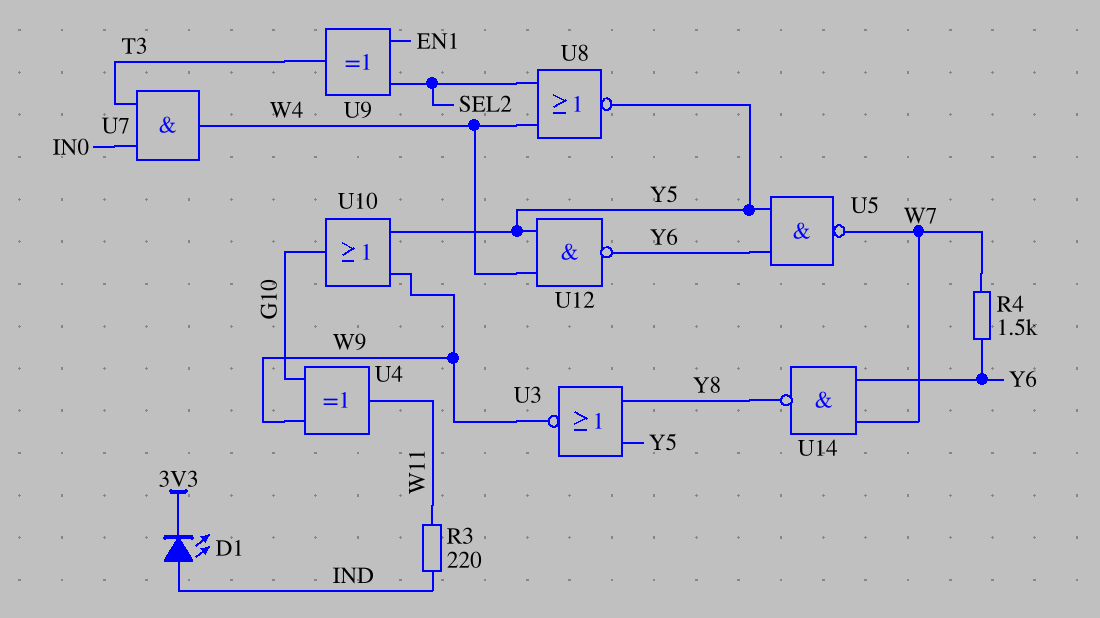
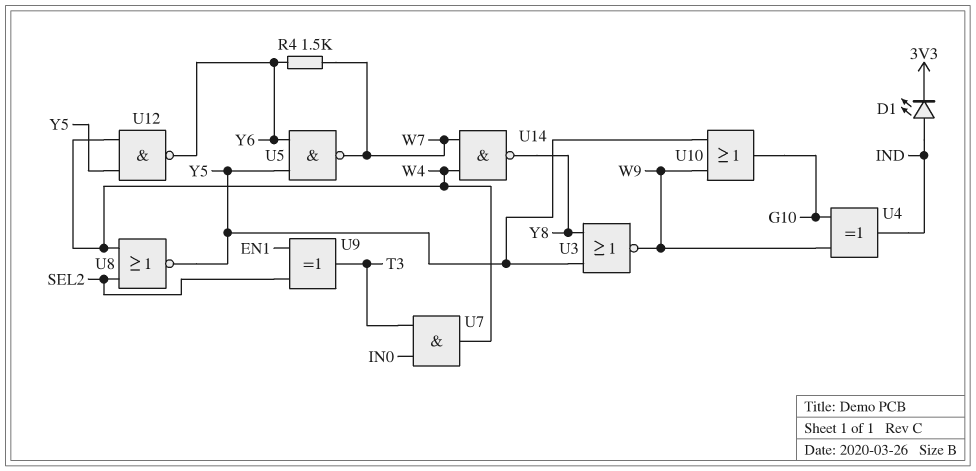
R3: 220 (IND, W11) -> none
U4: XOR (in G10, in W9, out W11) -> XOR (in G10, in W9, out IND)
U14: NAND (in W7, in Y6, out Y8) -> NAND (in W4, in W7, out Y8)

